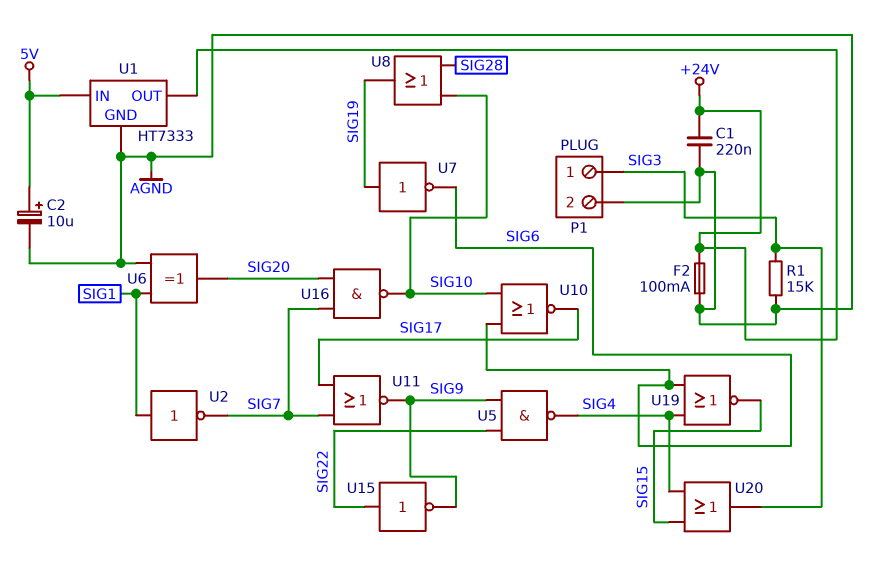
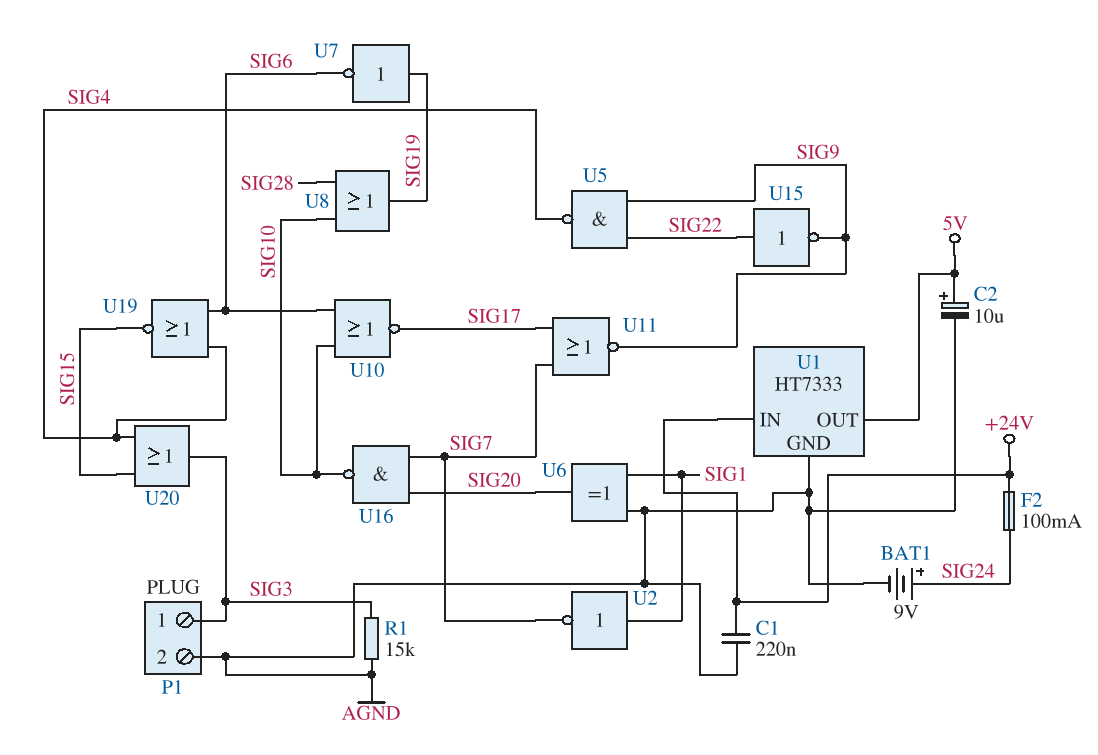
BAT1: none -> 9V (plus SIG24, minus AGND)
F2: 100mA (+24V, AGND) -> 100mA (+24V, SIG24)
U1 pin IN: 5V -> +24V
U1 pin OUT: +24V -> 5V

